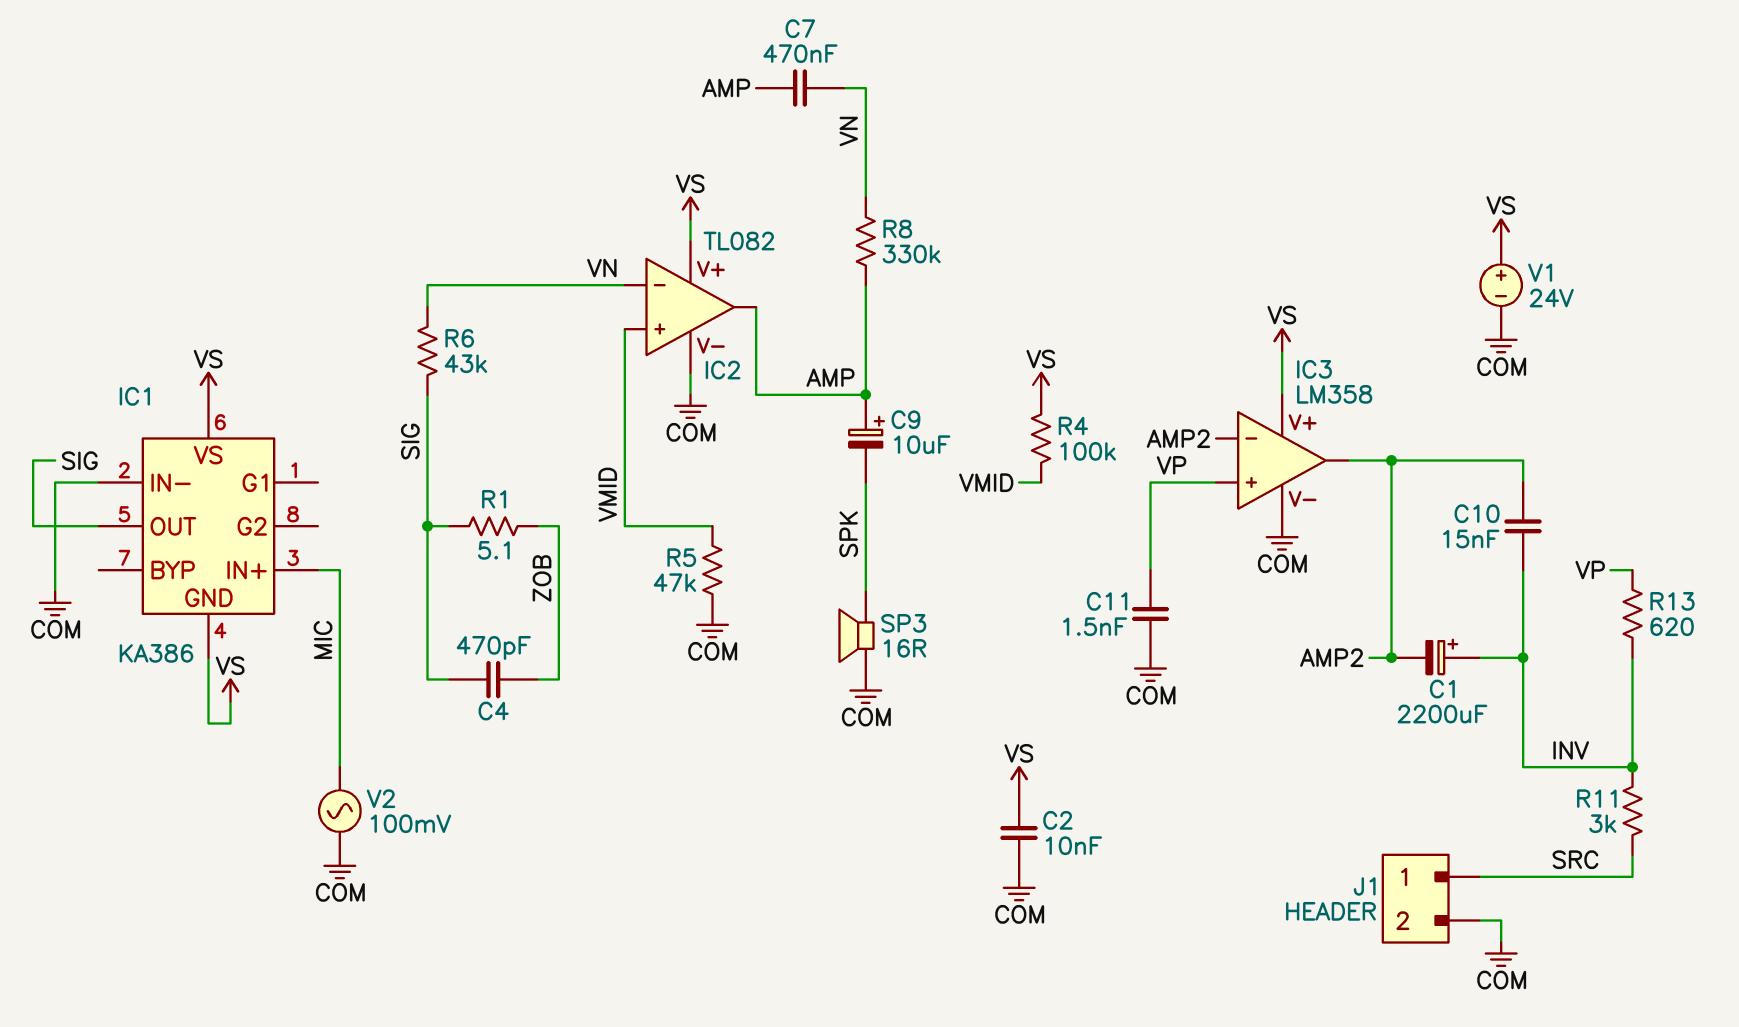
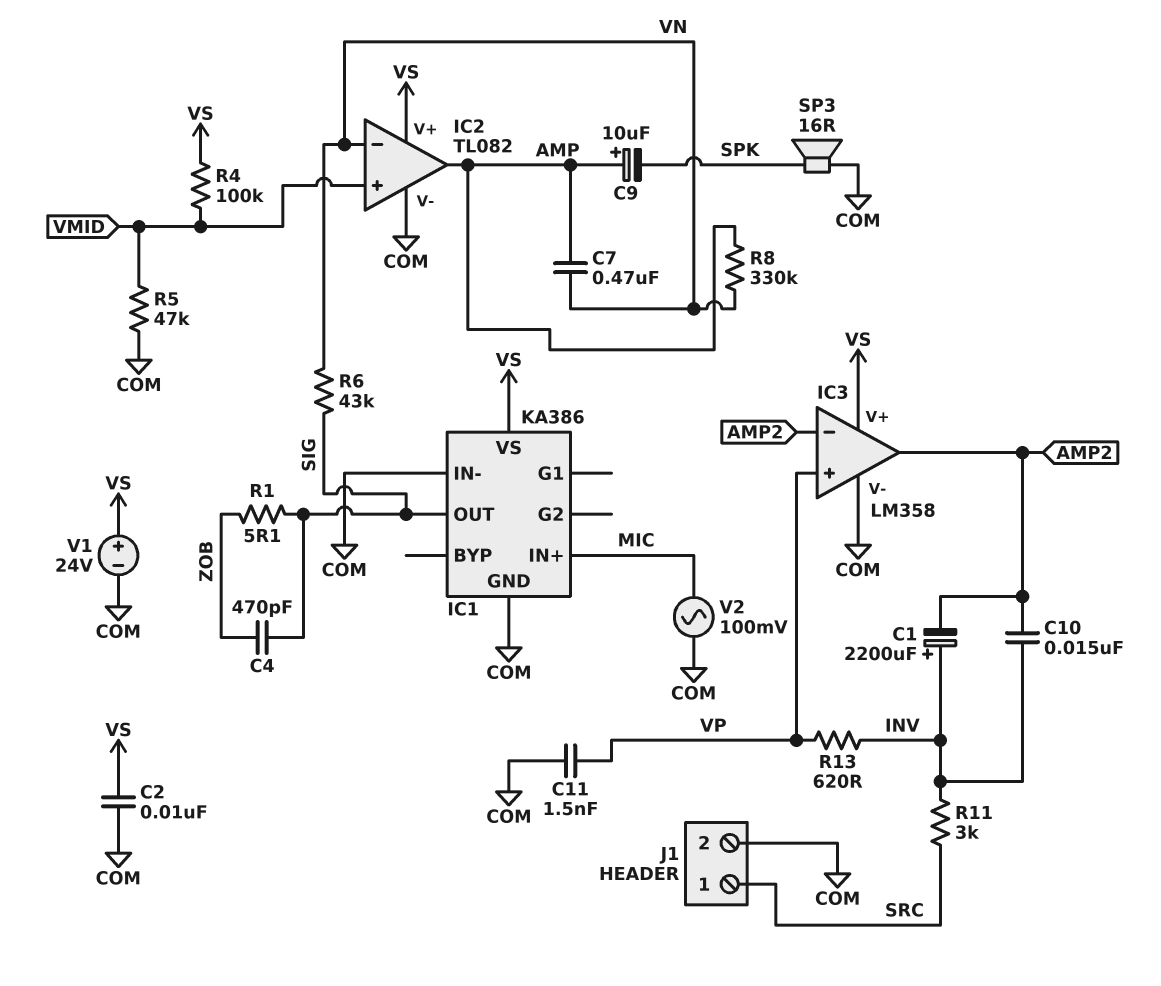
IC1 pin GND: VS -> COM

